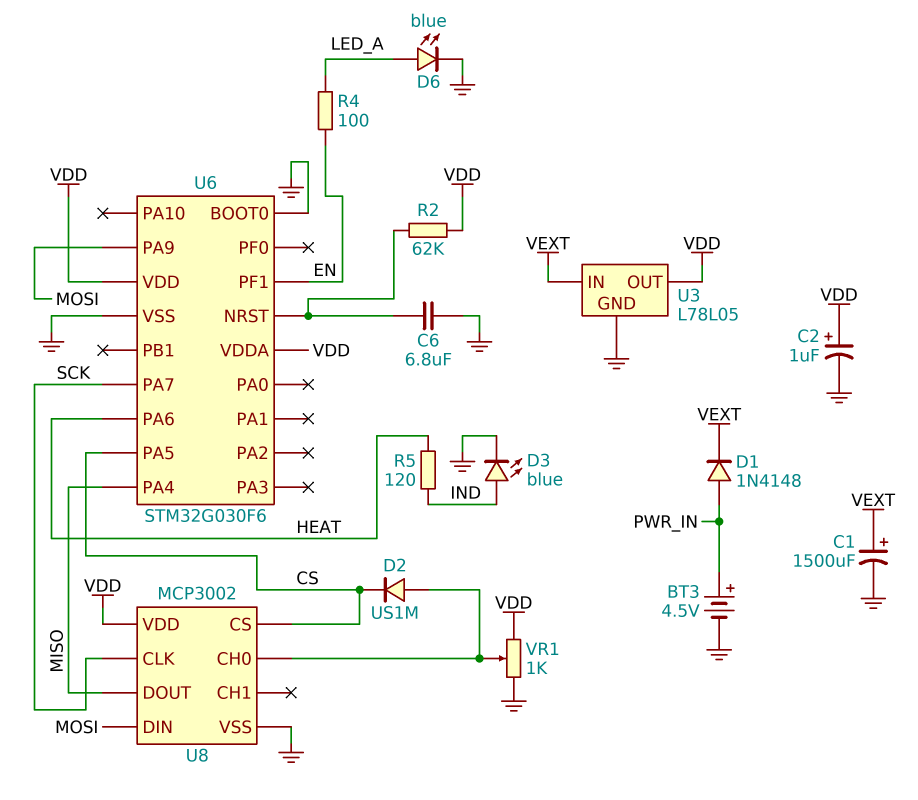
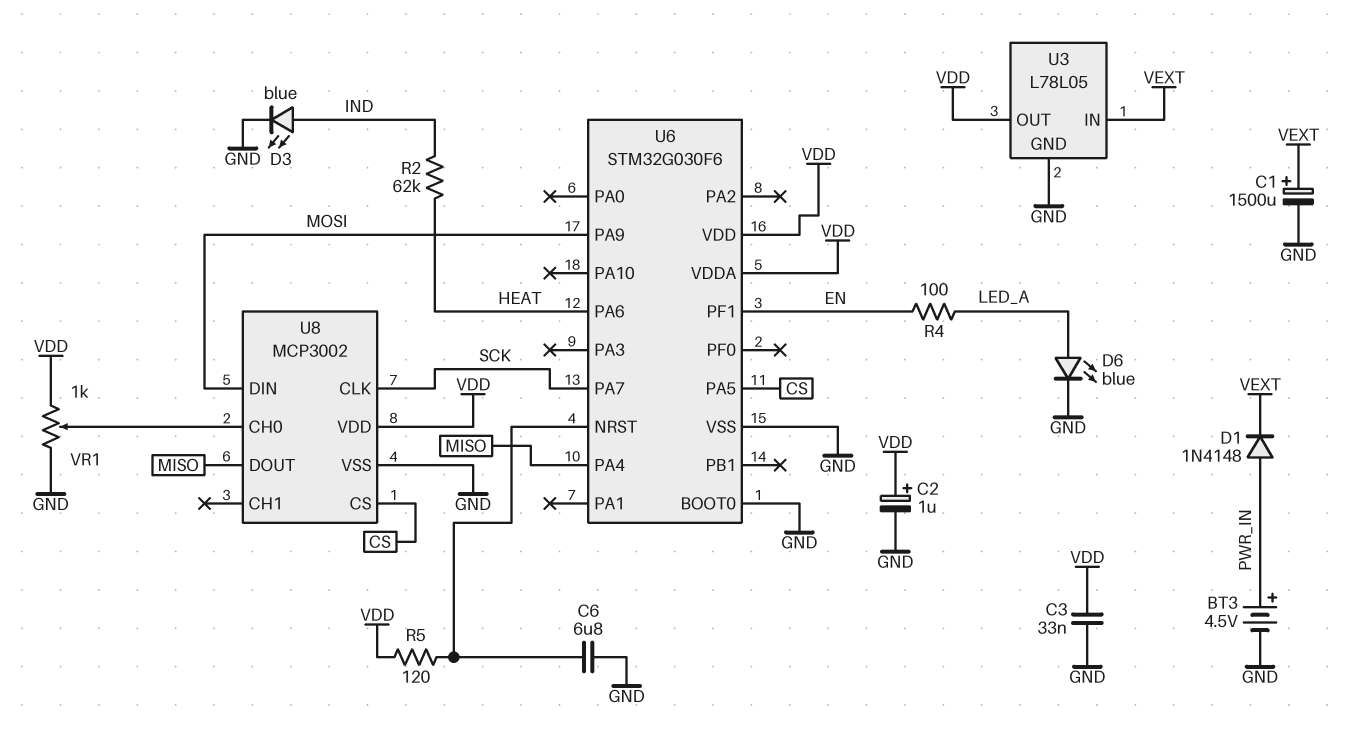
C3: none -> 33nF (GND, VDD)
D2: diode US1M (A U8/CH0, K CS) -> none
R2: 62k (U6/NRST, VDD) -> 62k (HEAT, IND)
R5: 120 (HEAT, IND) -> 120 (U6/NRST, VDD)

